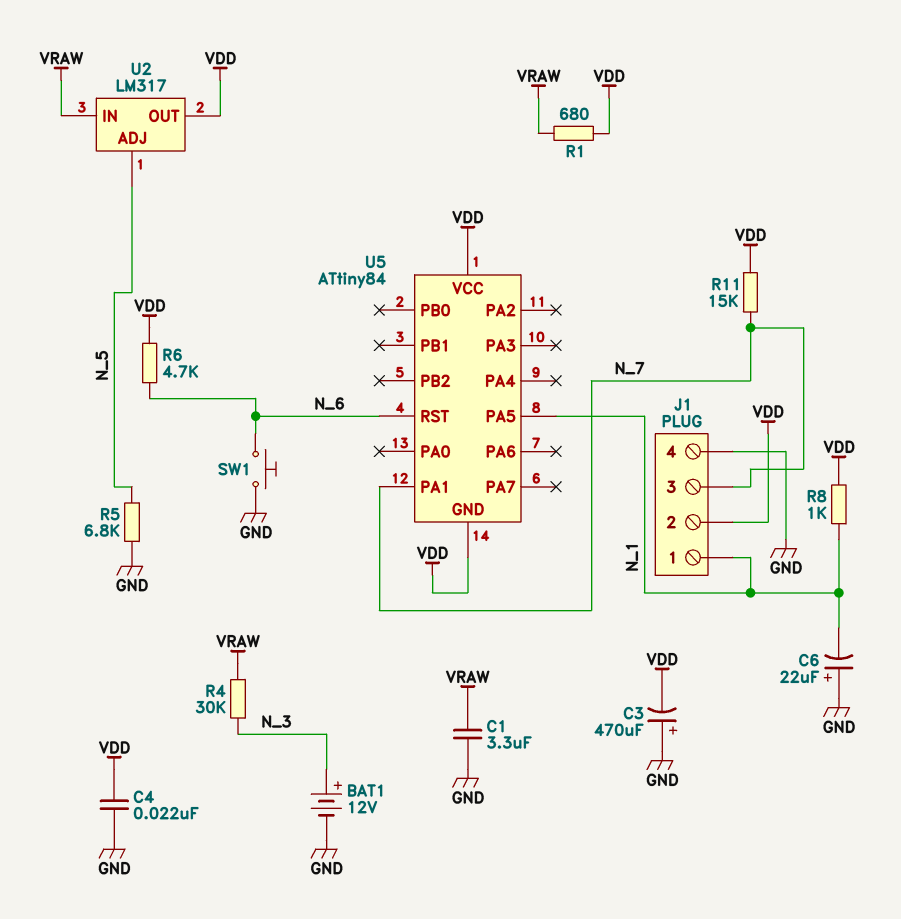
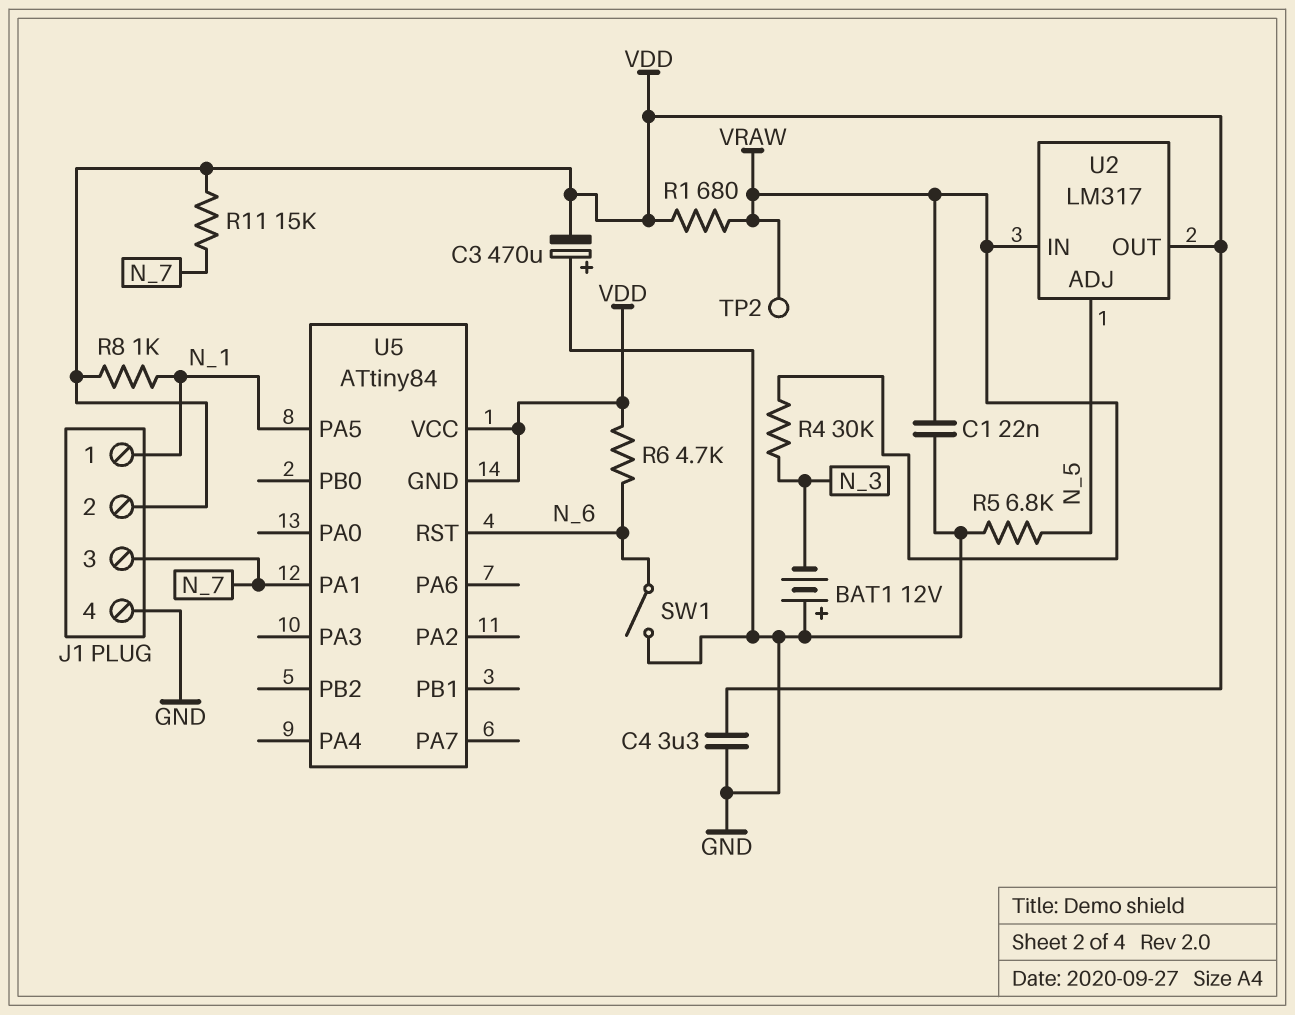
BAT1: 12V (plus N_3, minus GND) -> 12V (plus GND, minus N_3)
C1: 3.3uF (GND, VRAW) -> 22nF (GND, VRAW)
C4: 22nF (GND, VDD) -> 3.3uF (GND, VDD)
C6: 22uF (plus GND, minus N_1) -> none
SW1: button (GND, N_6) -> switch (GND, N_6)
TP2: none -> test point (VRAW)

